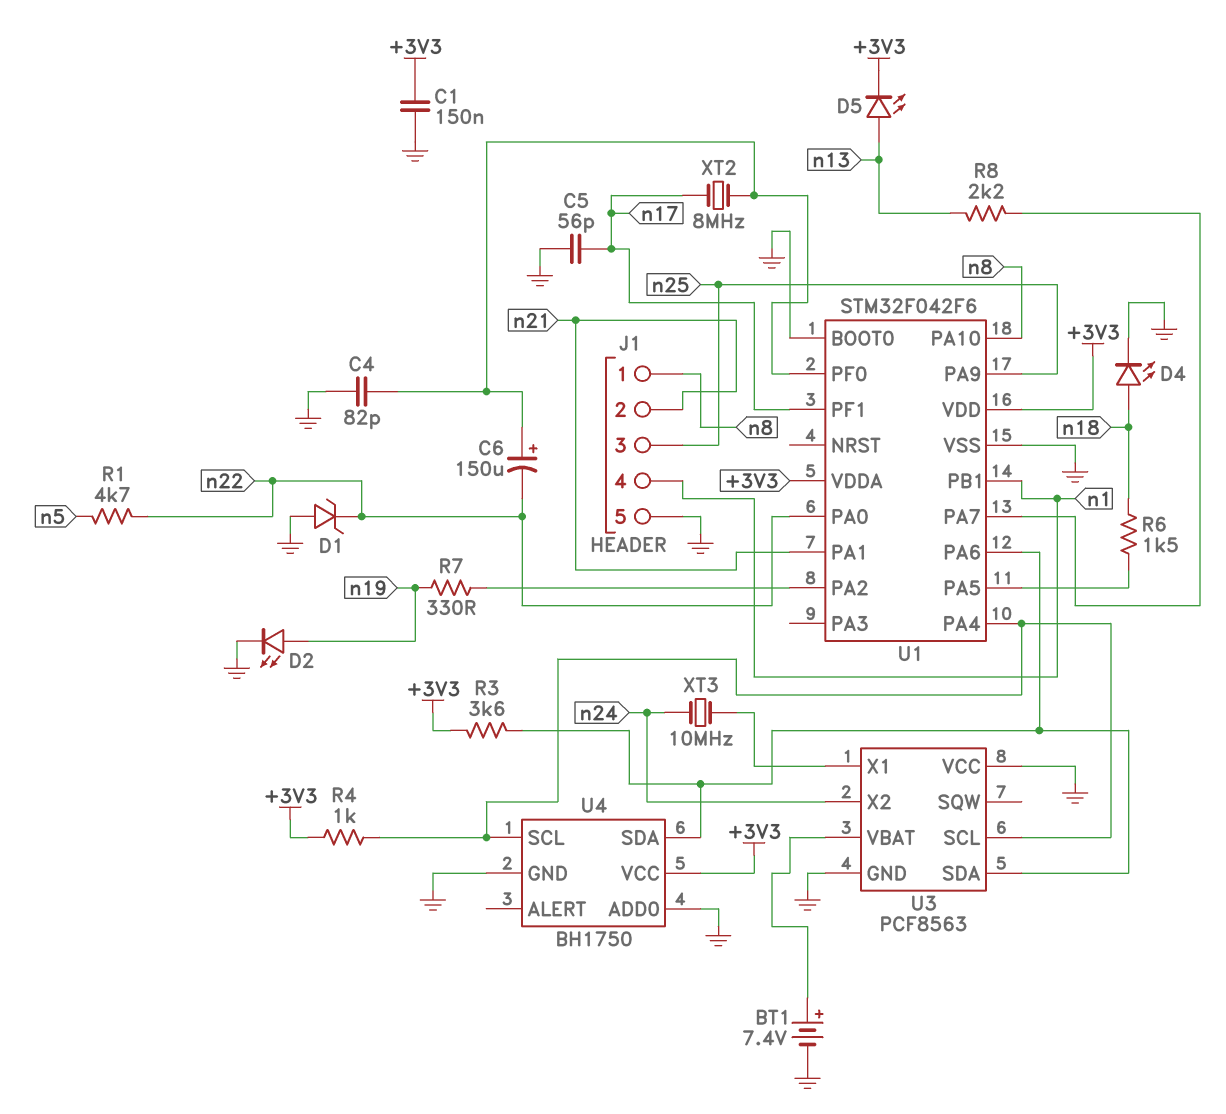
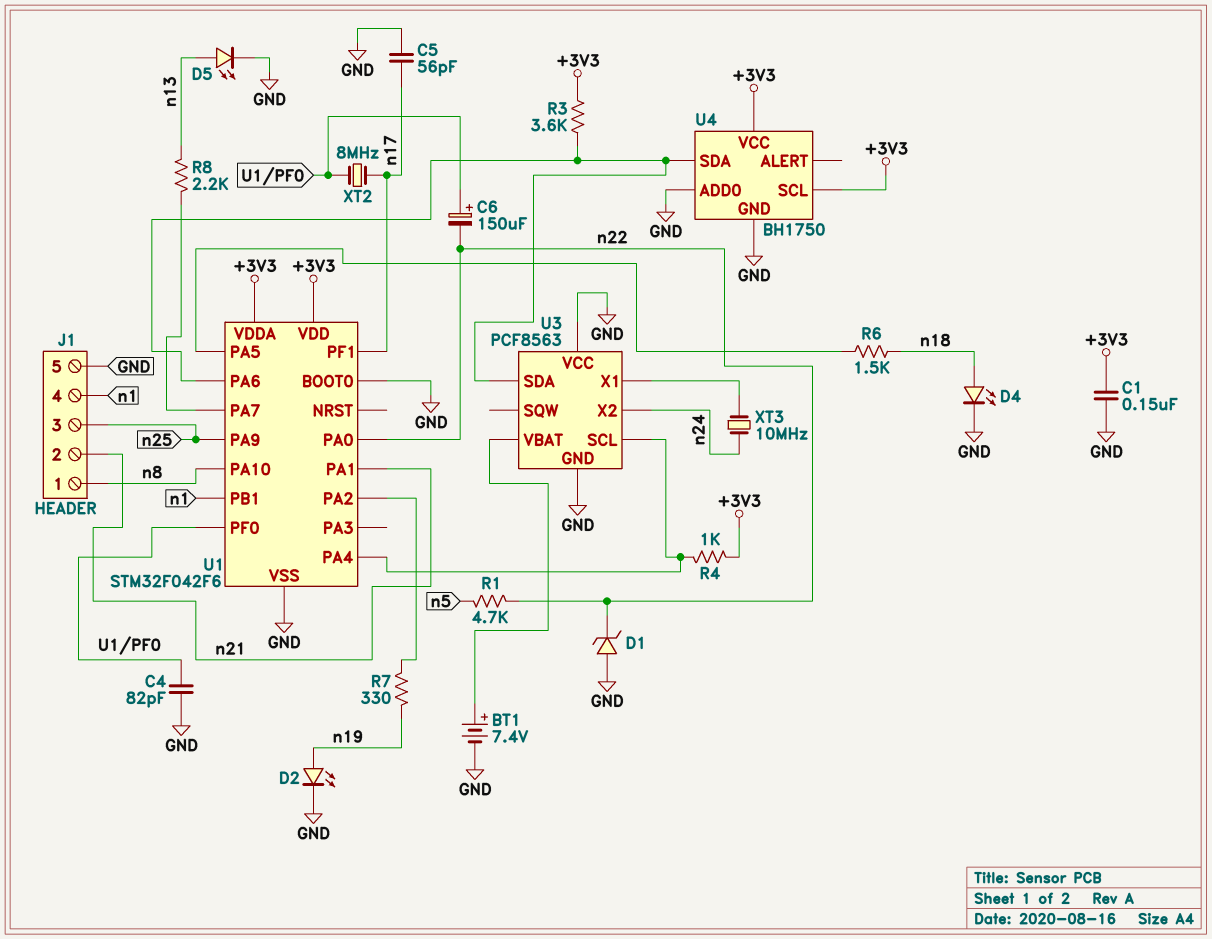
D5: LED (A n13, K +3V3) -> LED (A n13, K GND)
U4 pin SCL: U1/PA4 -> +3V3

